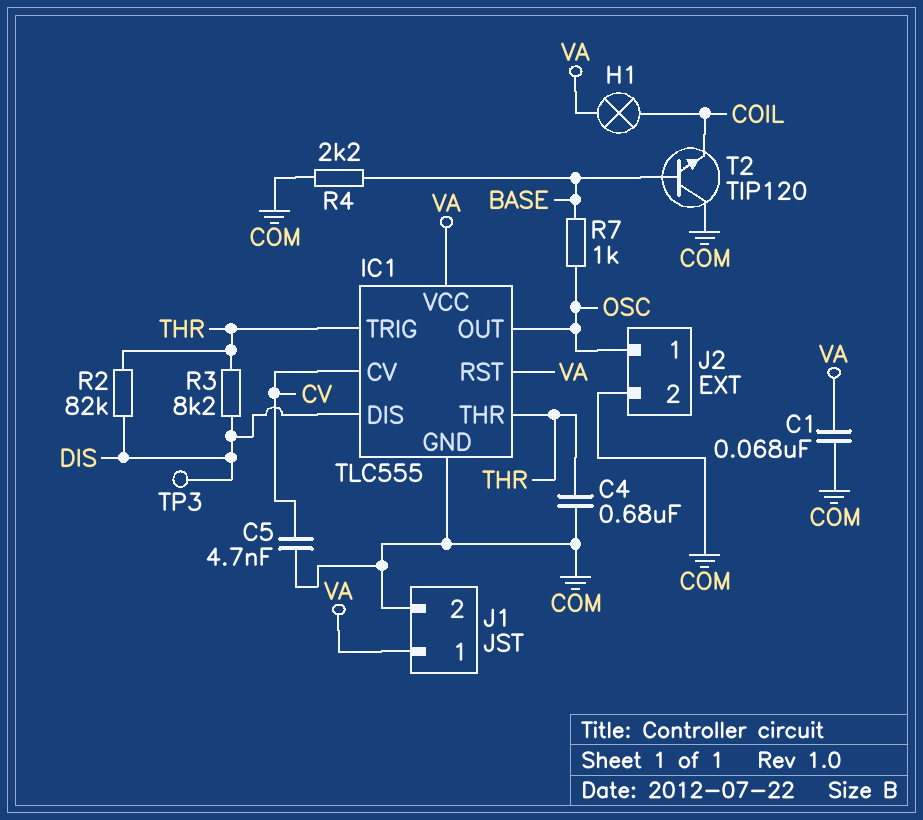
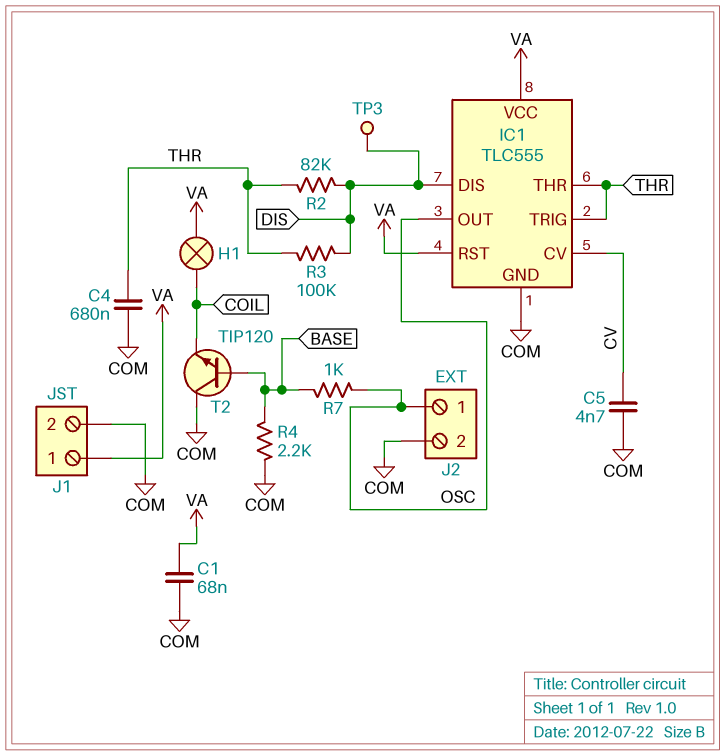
R3: 8.2k (DIS, THR) -> 100k (DIS, THR)

